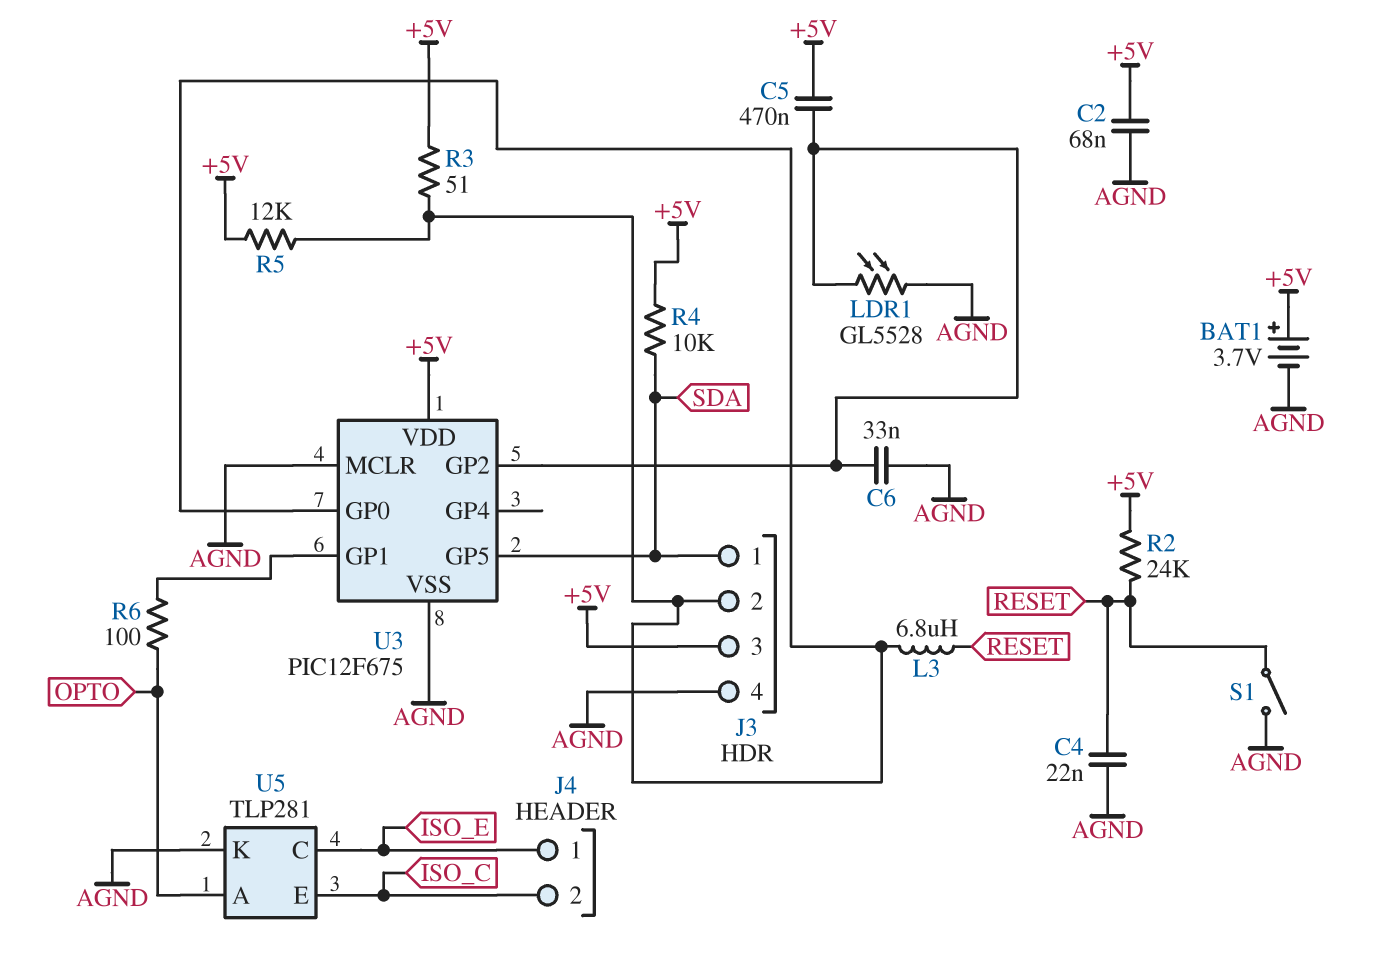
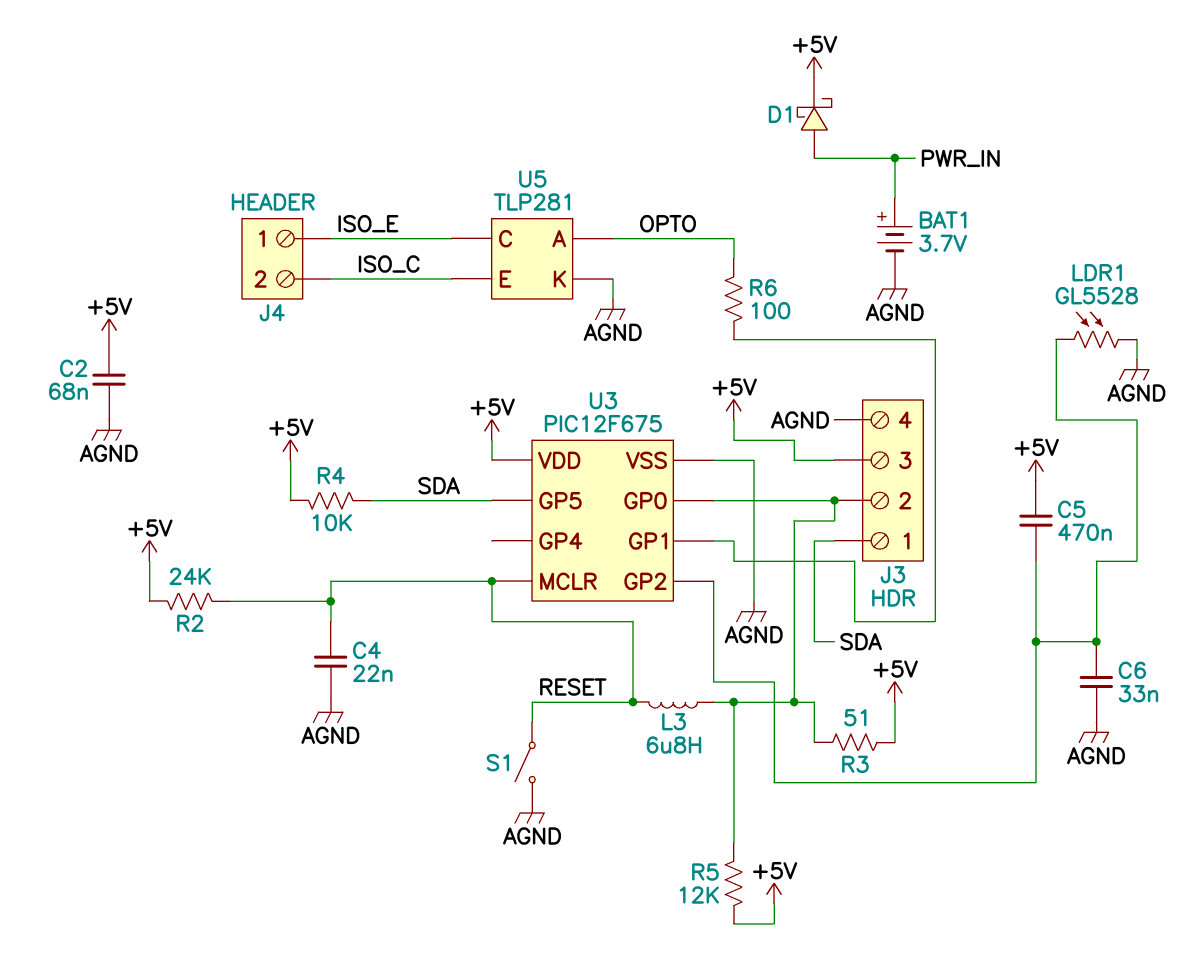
BAT1: 3.7V (plus +5V, minus AGND) -> 3.7V (plus PWR_IN, minus AGND)
D1: none -> schottky (A PWR_IN, K +5V)
U3 pin MCLR: AGND -> RESET

